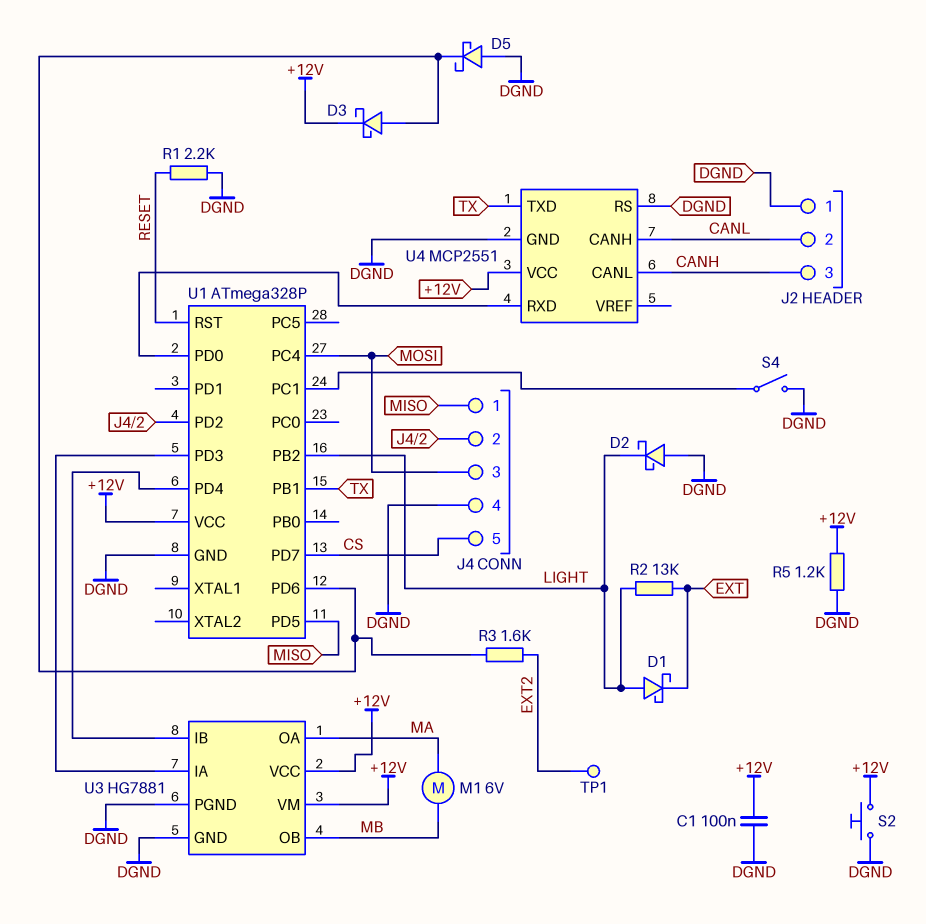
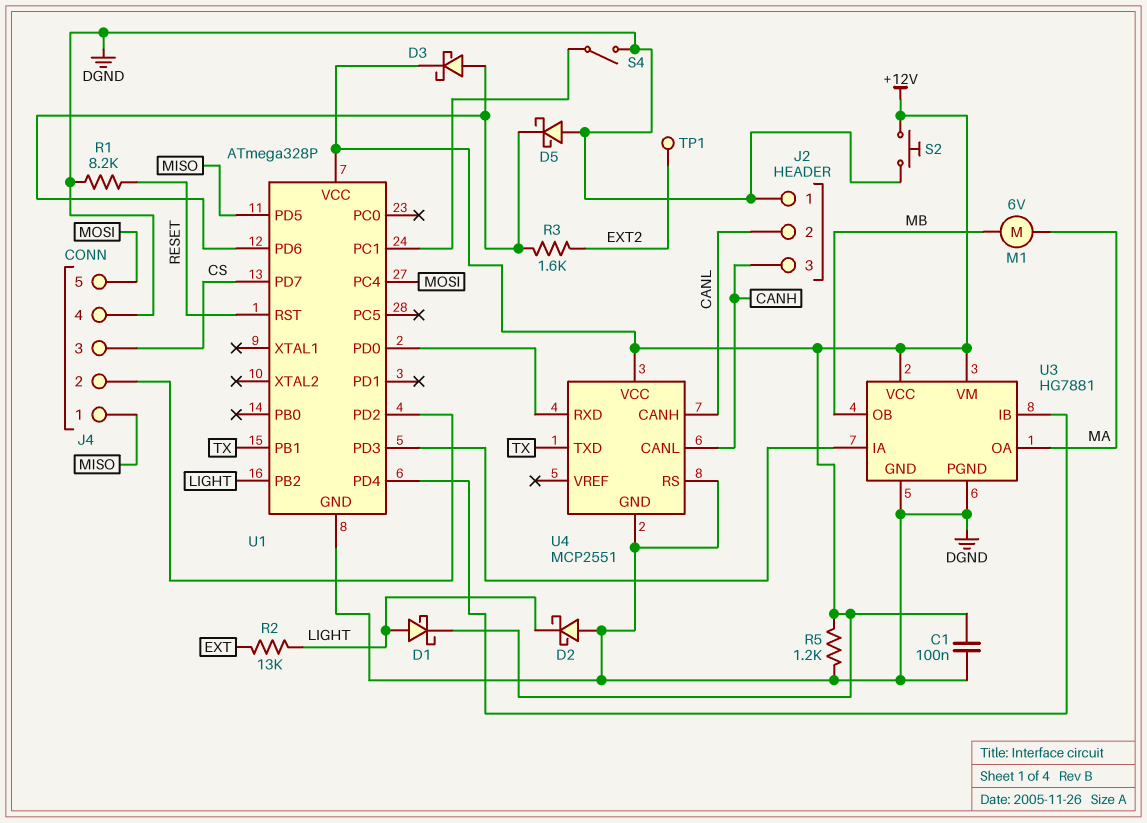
D1: schottky (A LIGHT, K EXT) -> schottky (A LIGHT, K +12V)
J4 pin 3: MOSI -> CS
J4 pin 5: CS -> MOSI
R1: 2.2k (DGND, RESET) -> 8.2k (DGND, RESET)

